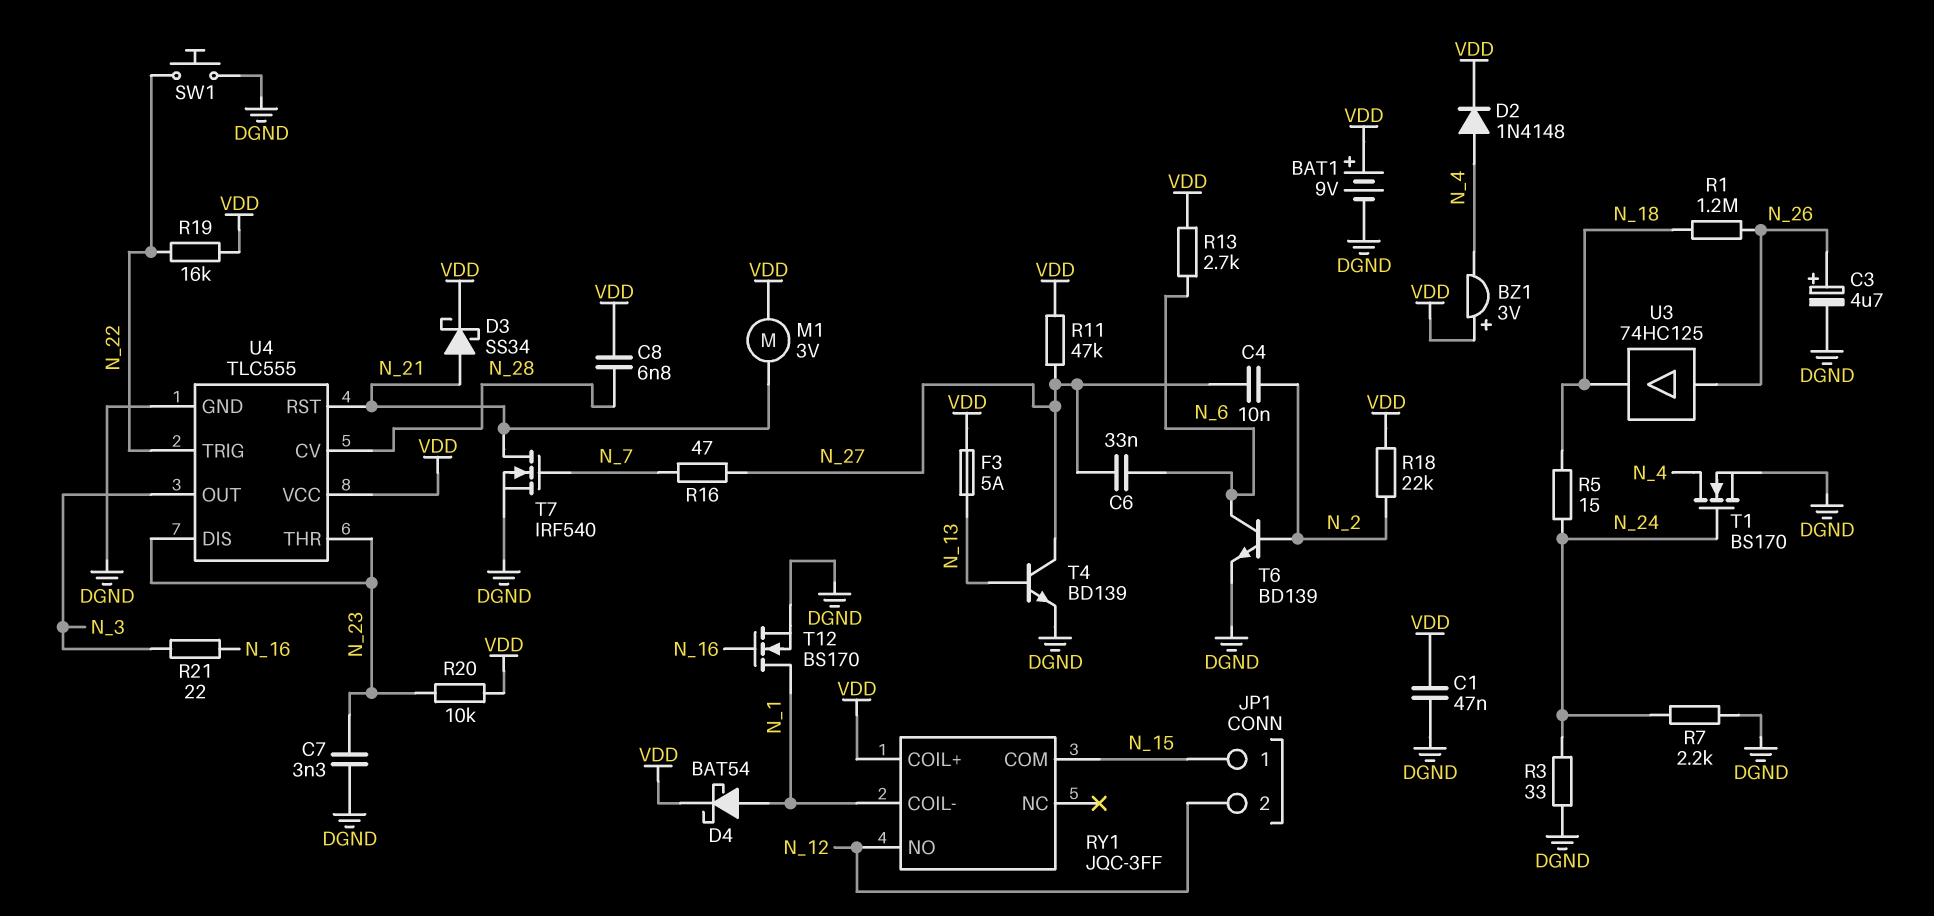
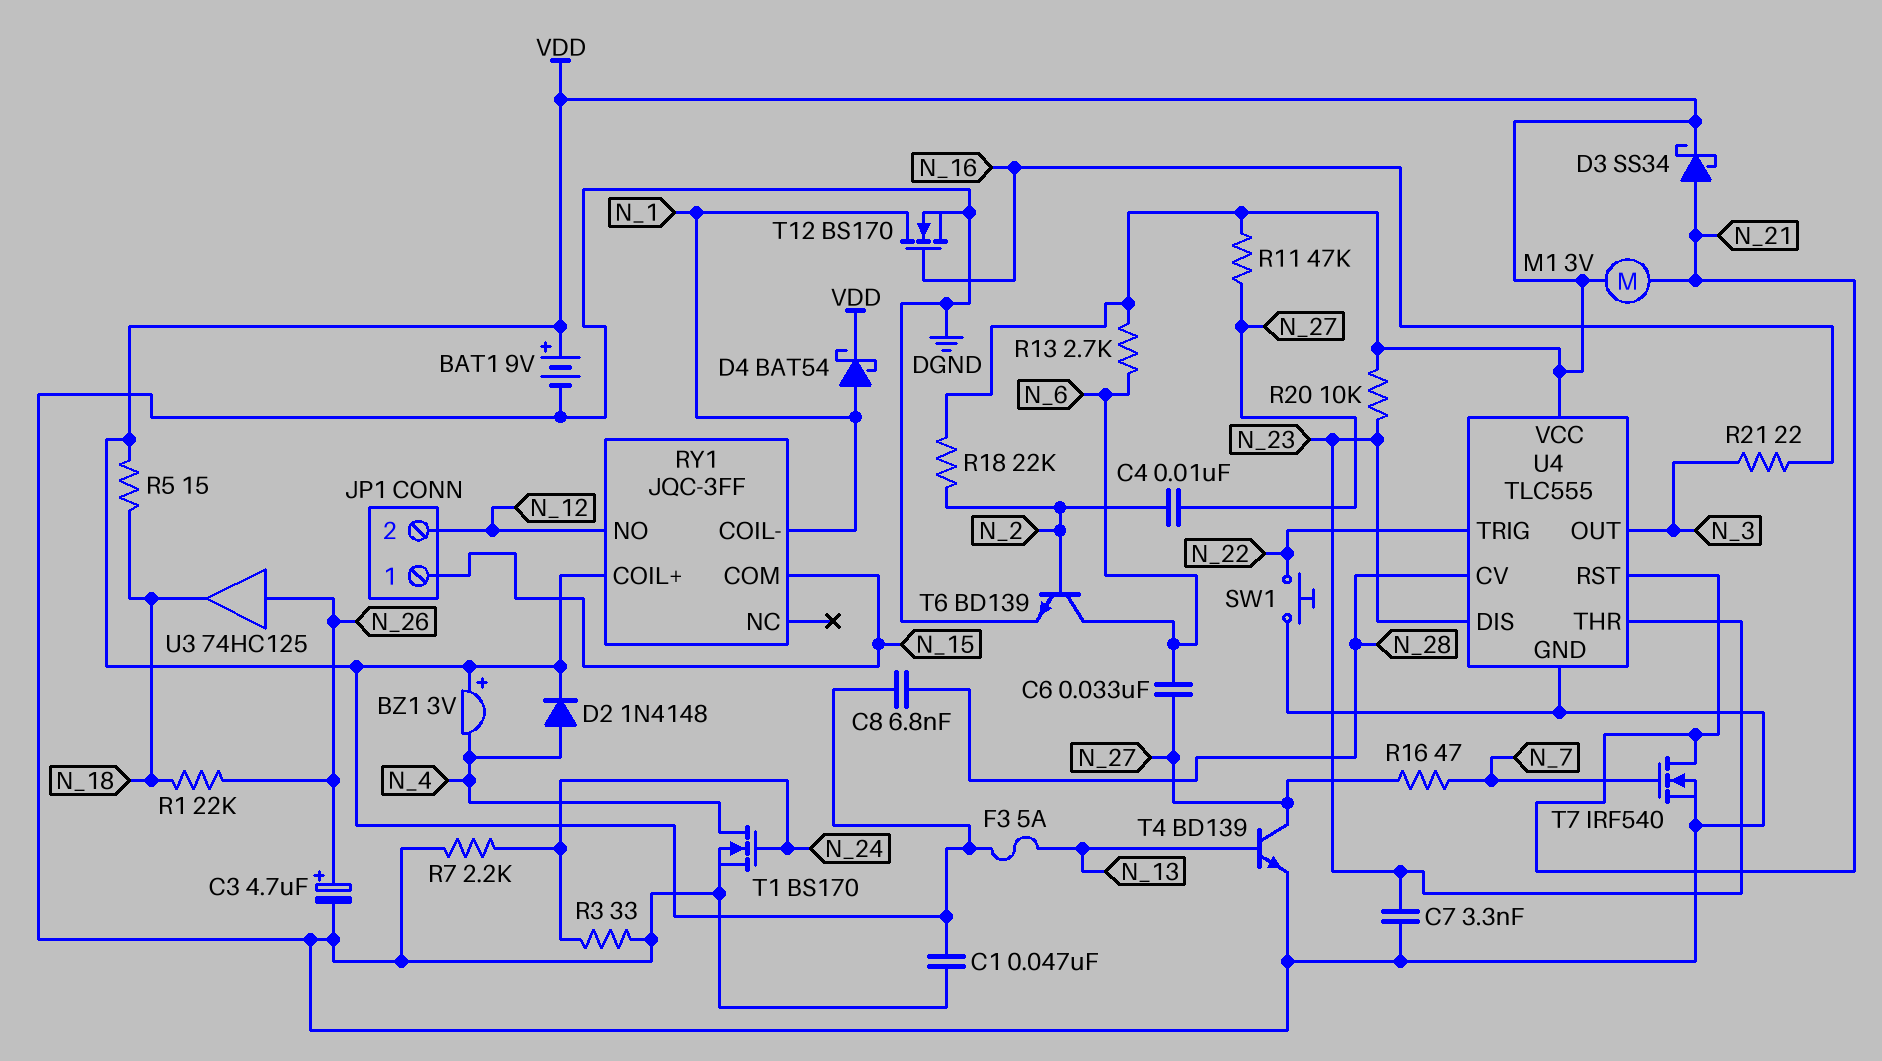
R1: 1.2M (N_18, N_26) -> 22k (N_18, N_26)
R5: 15 (N_18, N_24) -> 15 (N_18, VDD)
R19: 16k (N_22, VDD) -> none

